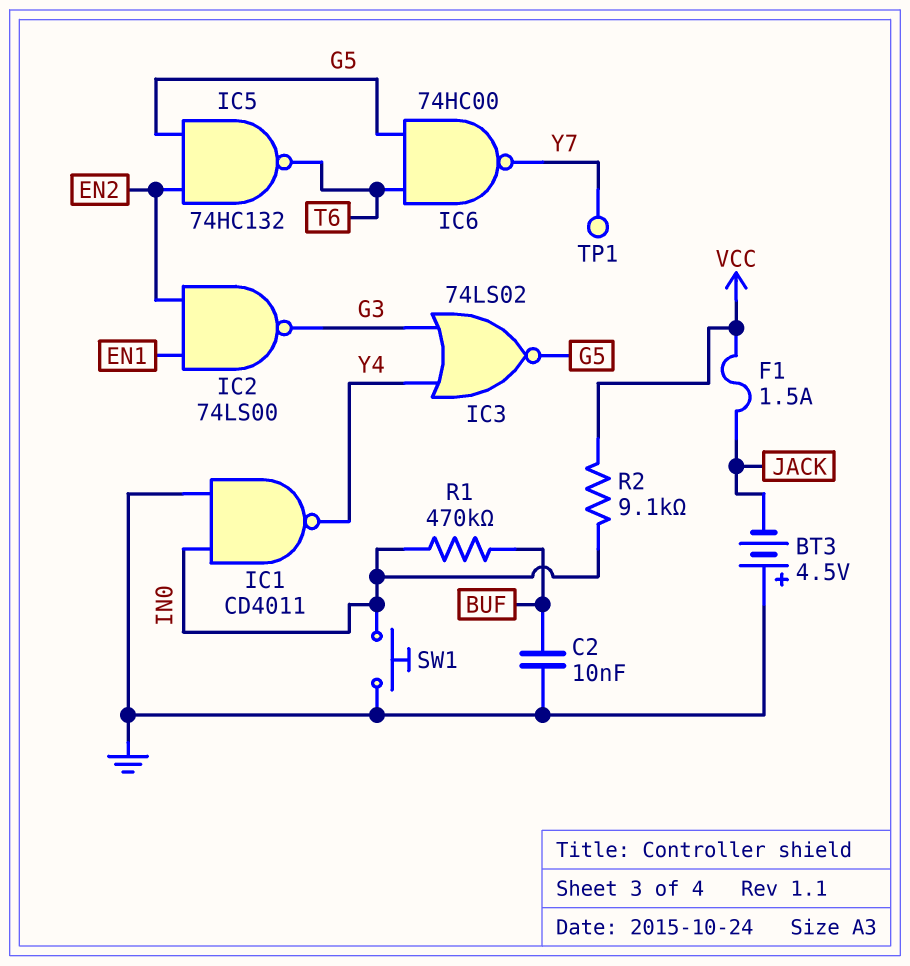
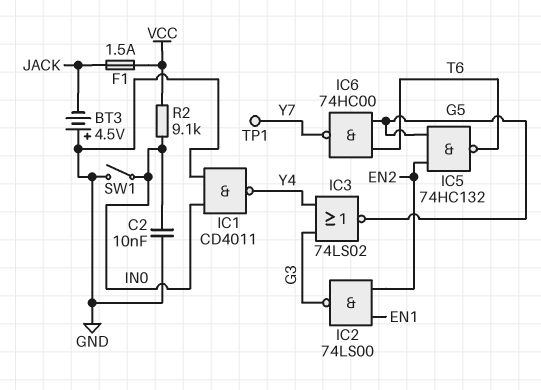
C2: 10nF (BUF, GND) -> 10nF (GND, IN0)
R1: 470k (BUF, IN0) -> none
SW1: button (GND, IN0) -> switch (GND, IN0)

